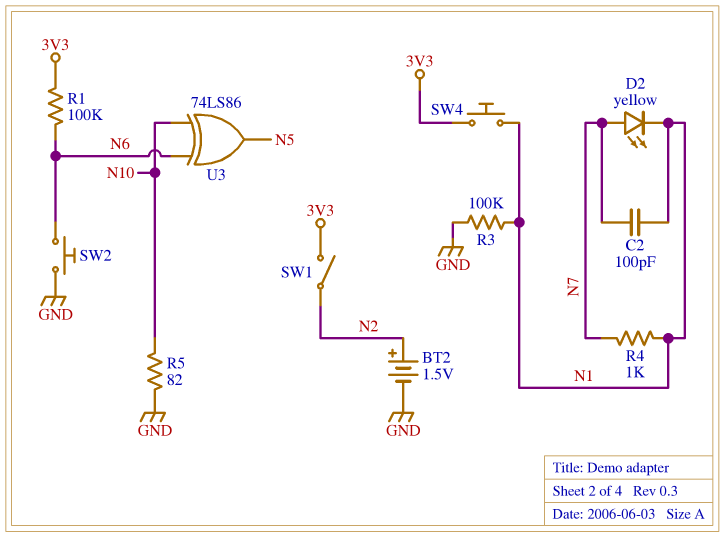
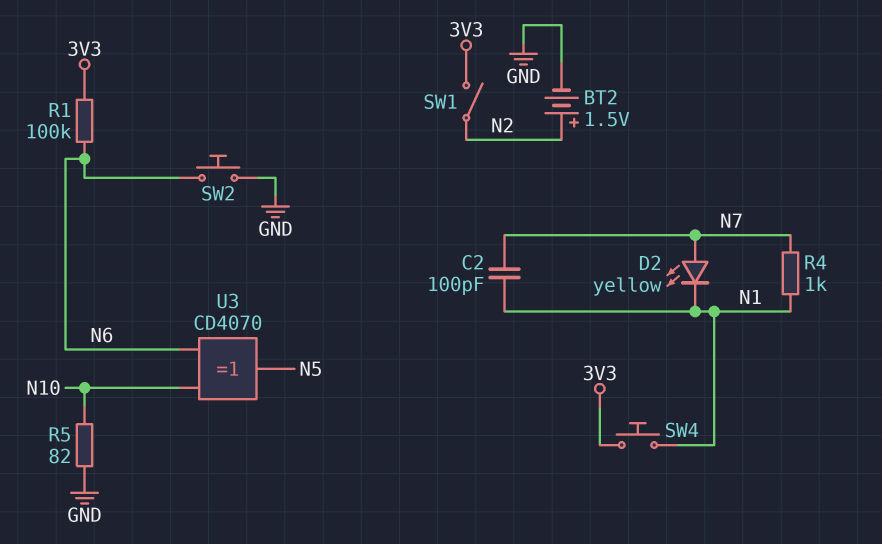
R3: 100k (GND, N1) -> none
U3: XOR 74LS86 (in N6, in N10, out N5) -> XOR CD4070 (in N6, in N10, out N5)

